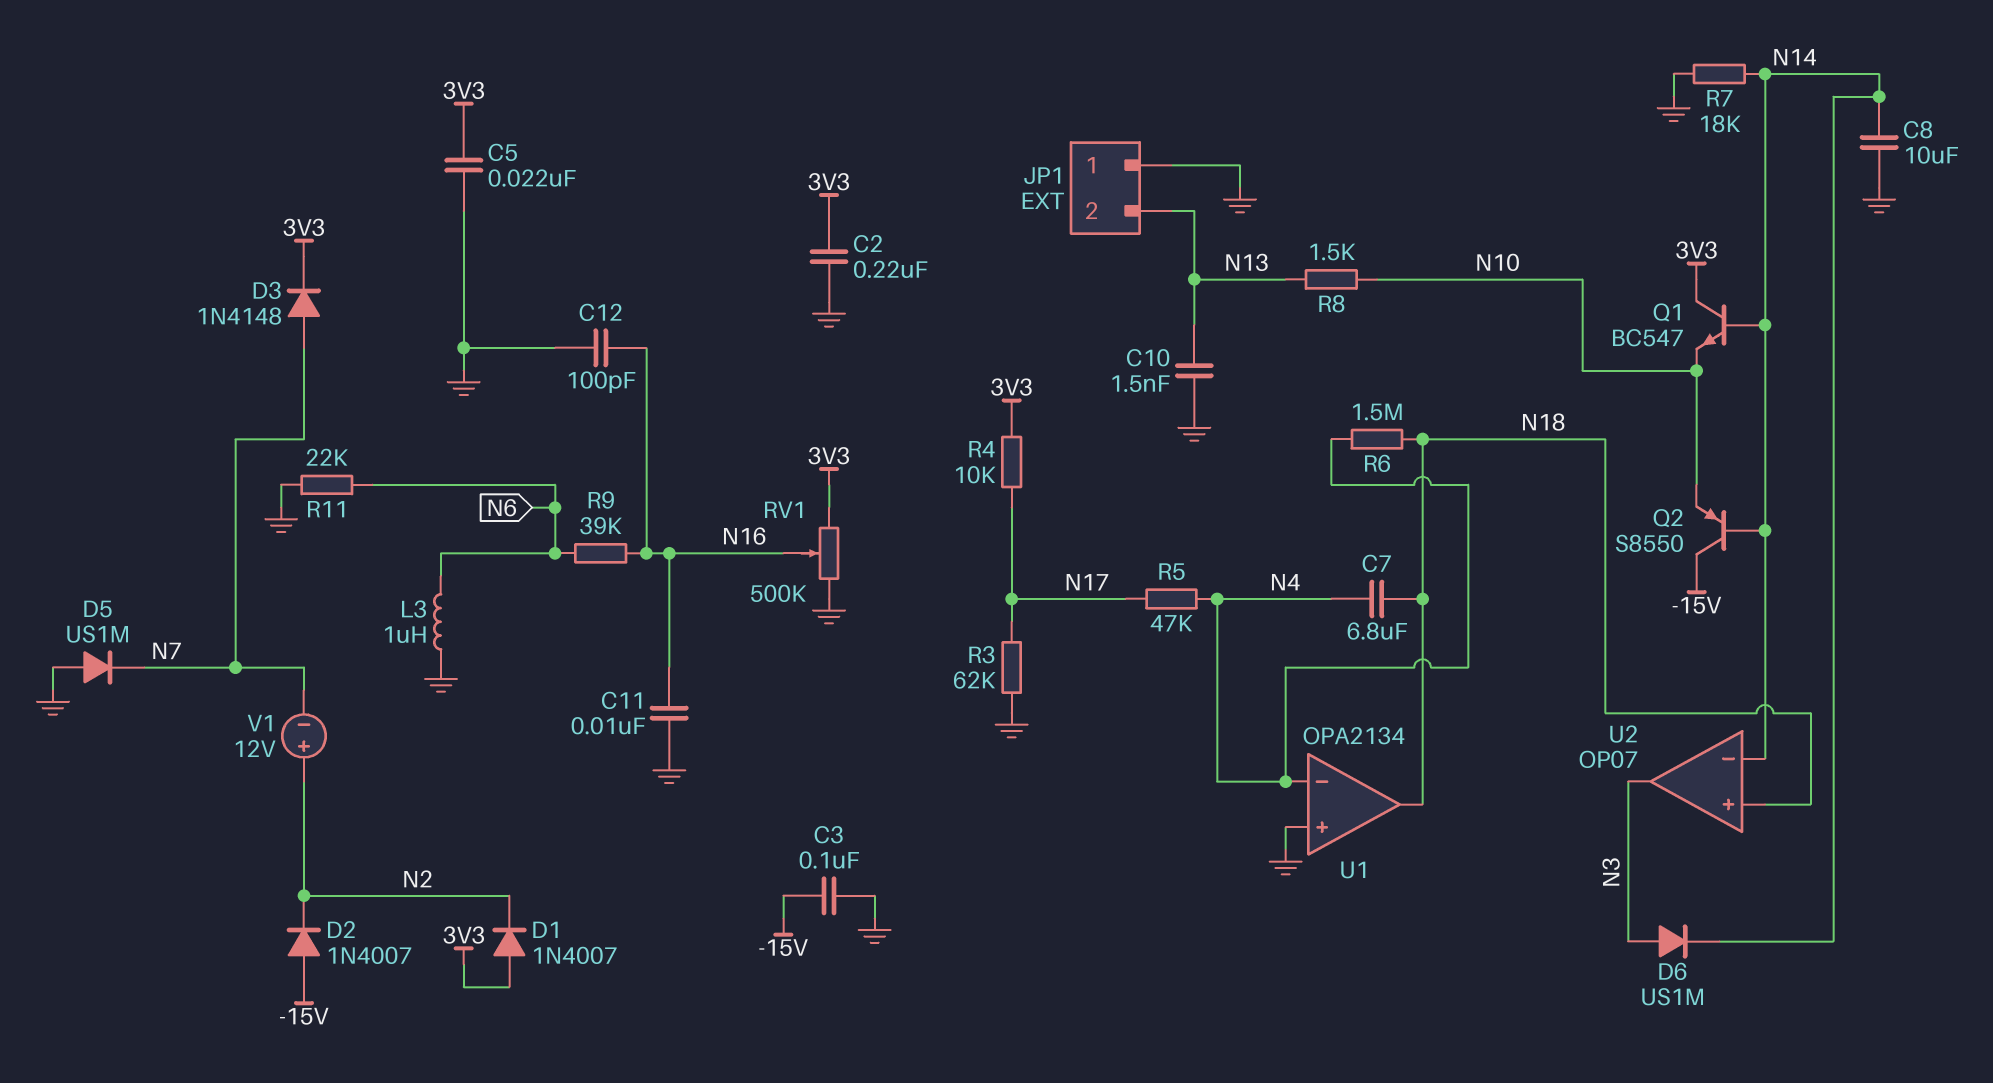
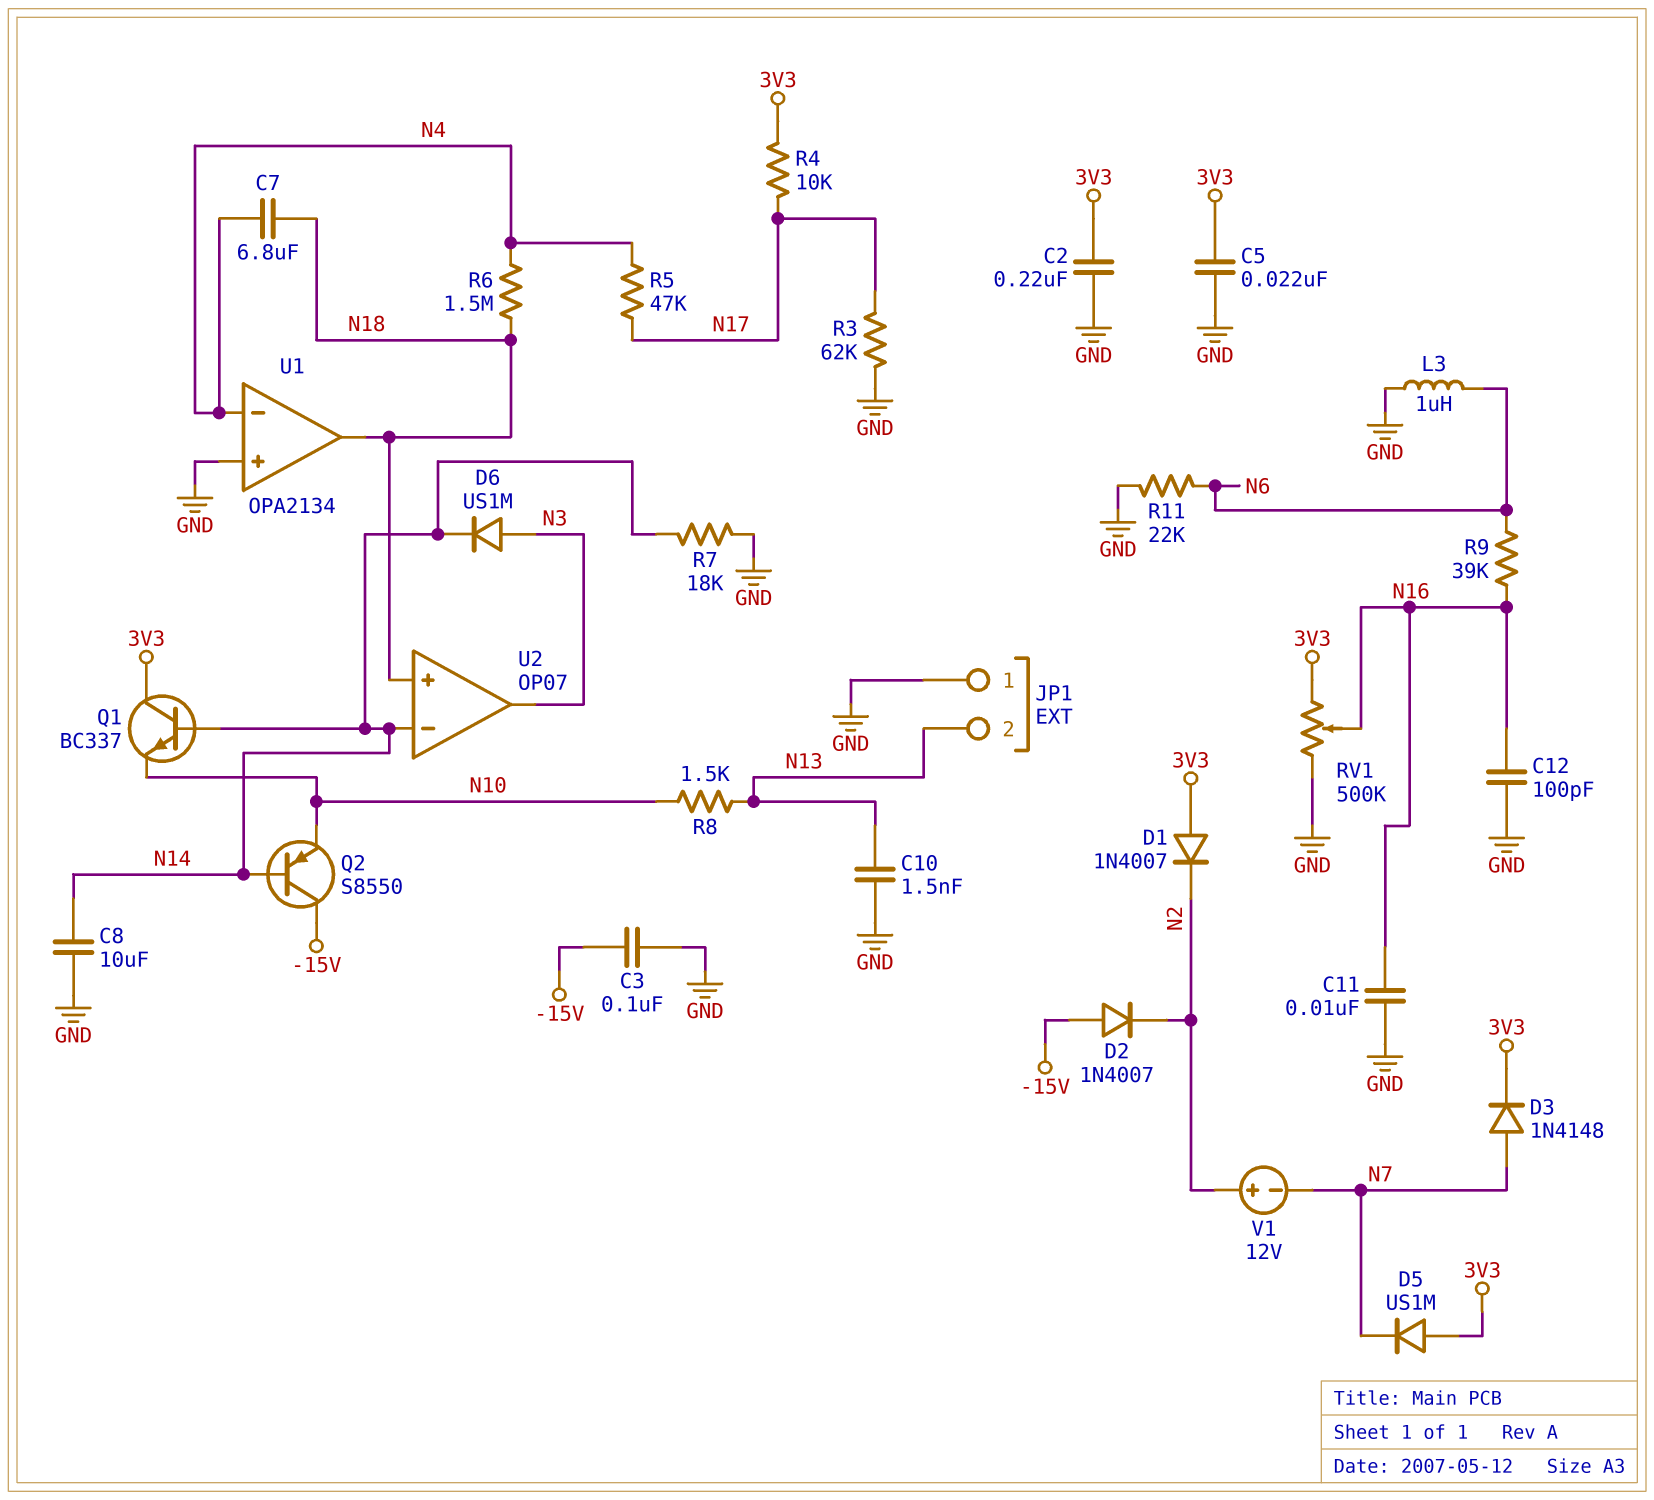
D5: diode US1M (A GND, K N7) -> diode US1M (A 3V3, K N7)
Q1: NPN BC547 (B N14, C 3V3, E N10) -> NPN BC337 (B N14, C 3V3, E N10)

